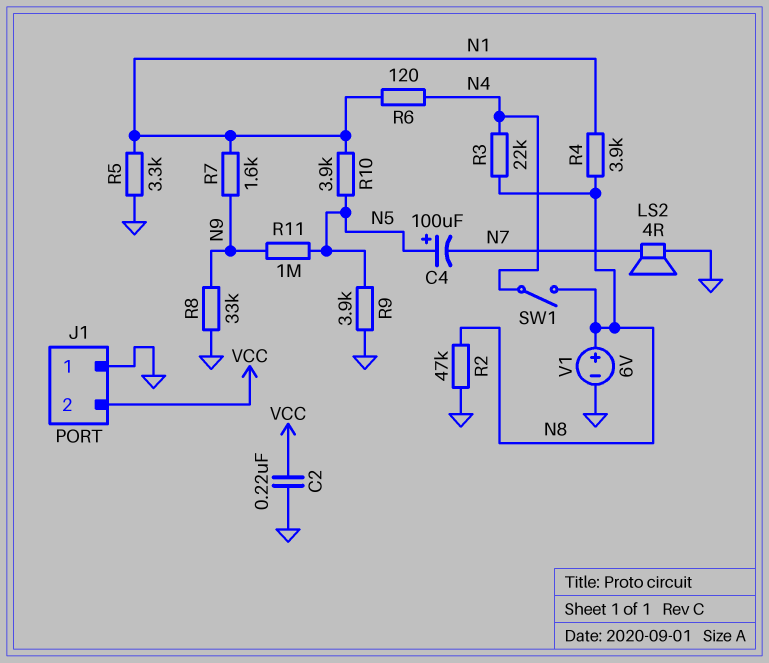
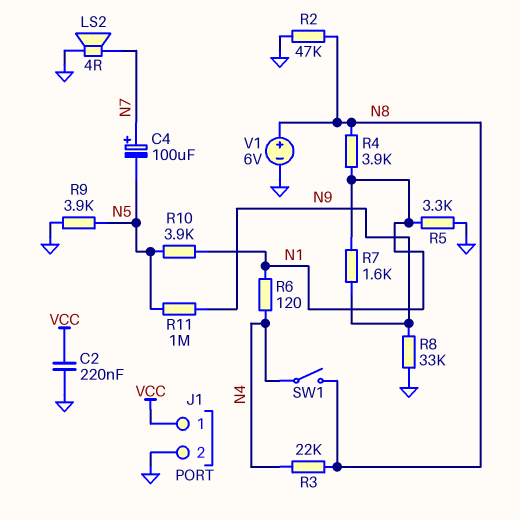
C4: 100uF (plus N5, minus N7) -> 100uF (plus N7, minus N5)
J1 pin 1: GND -> VCC
J1 pin 2: VCC -> GND

